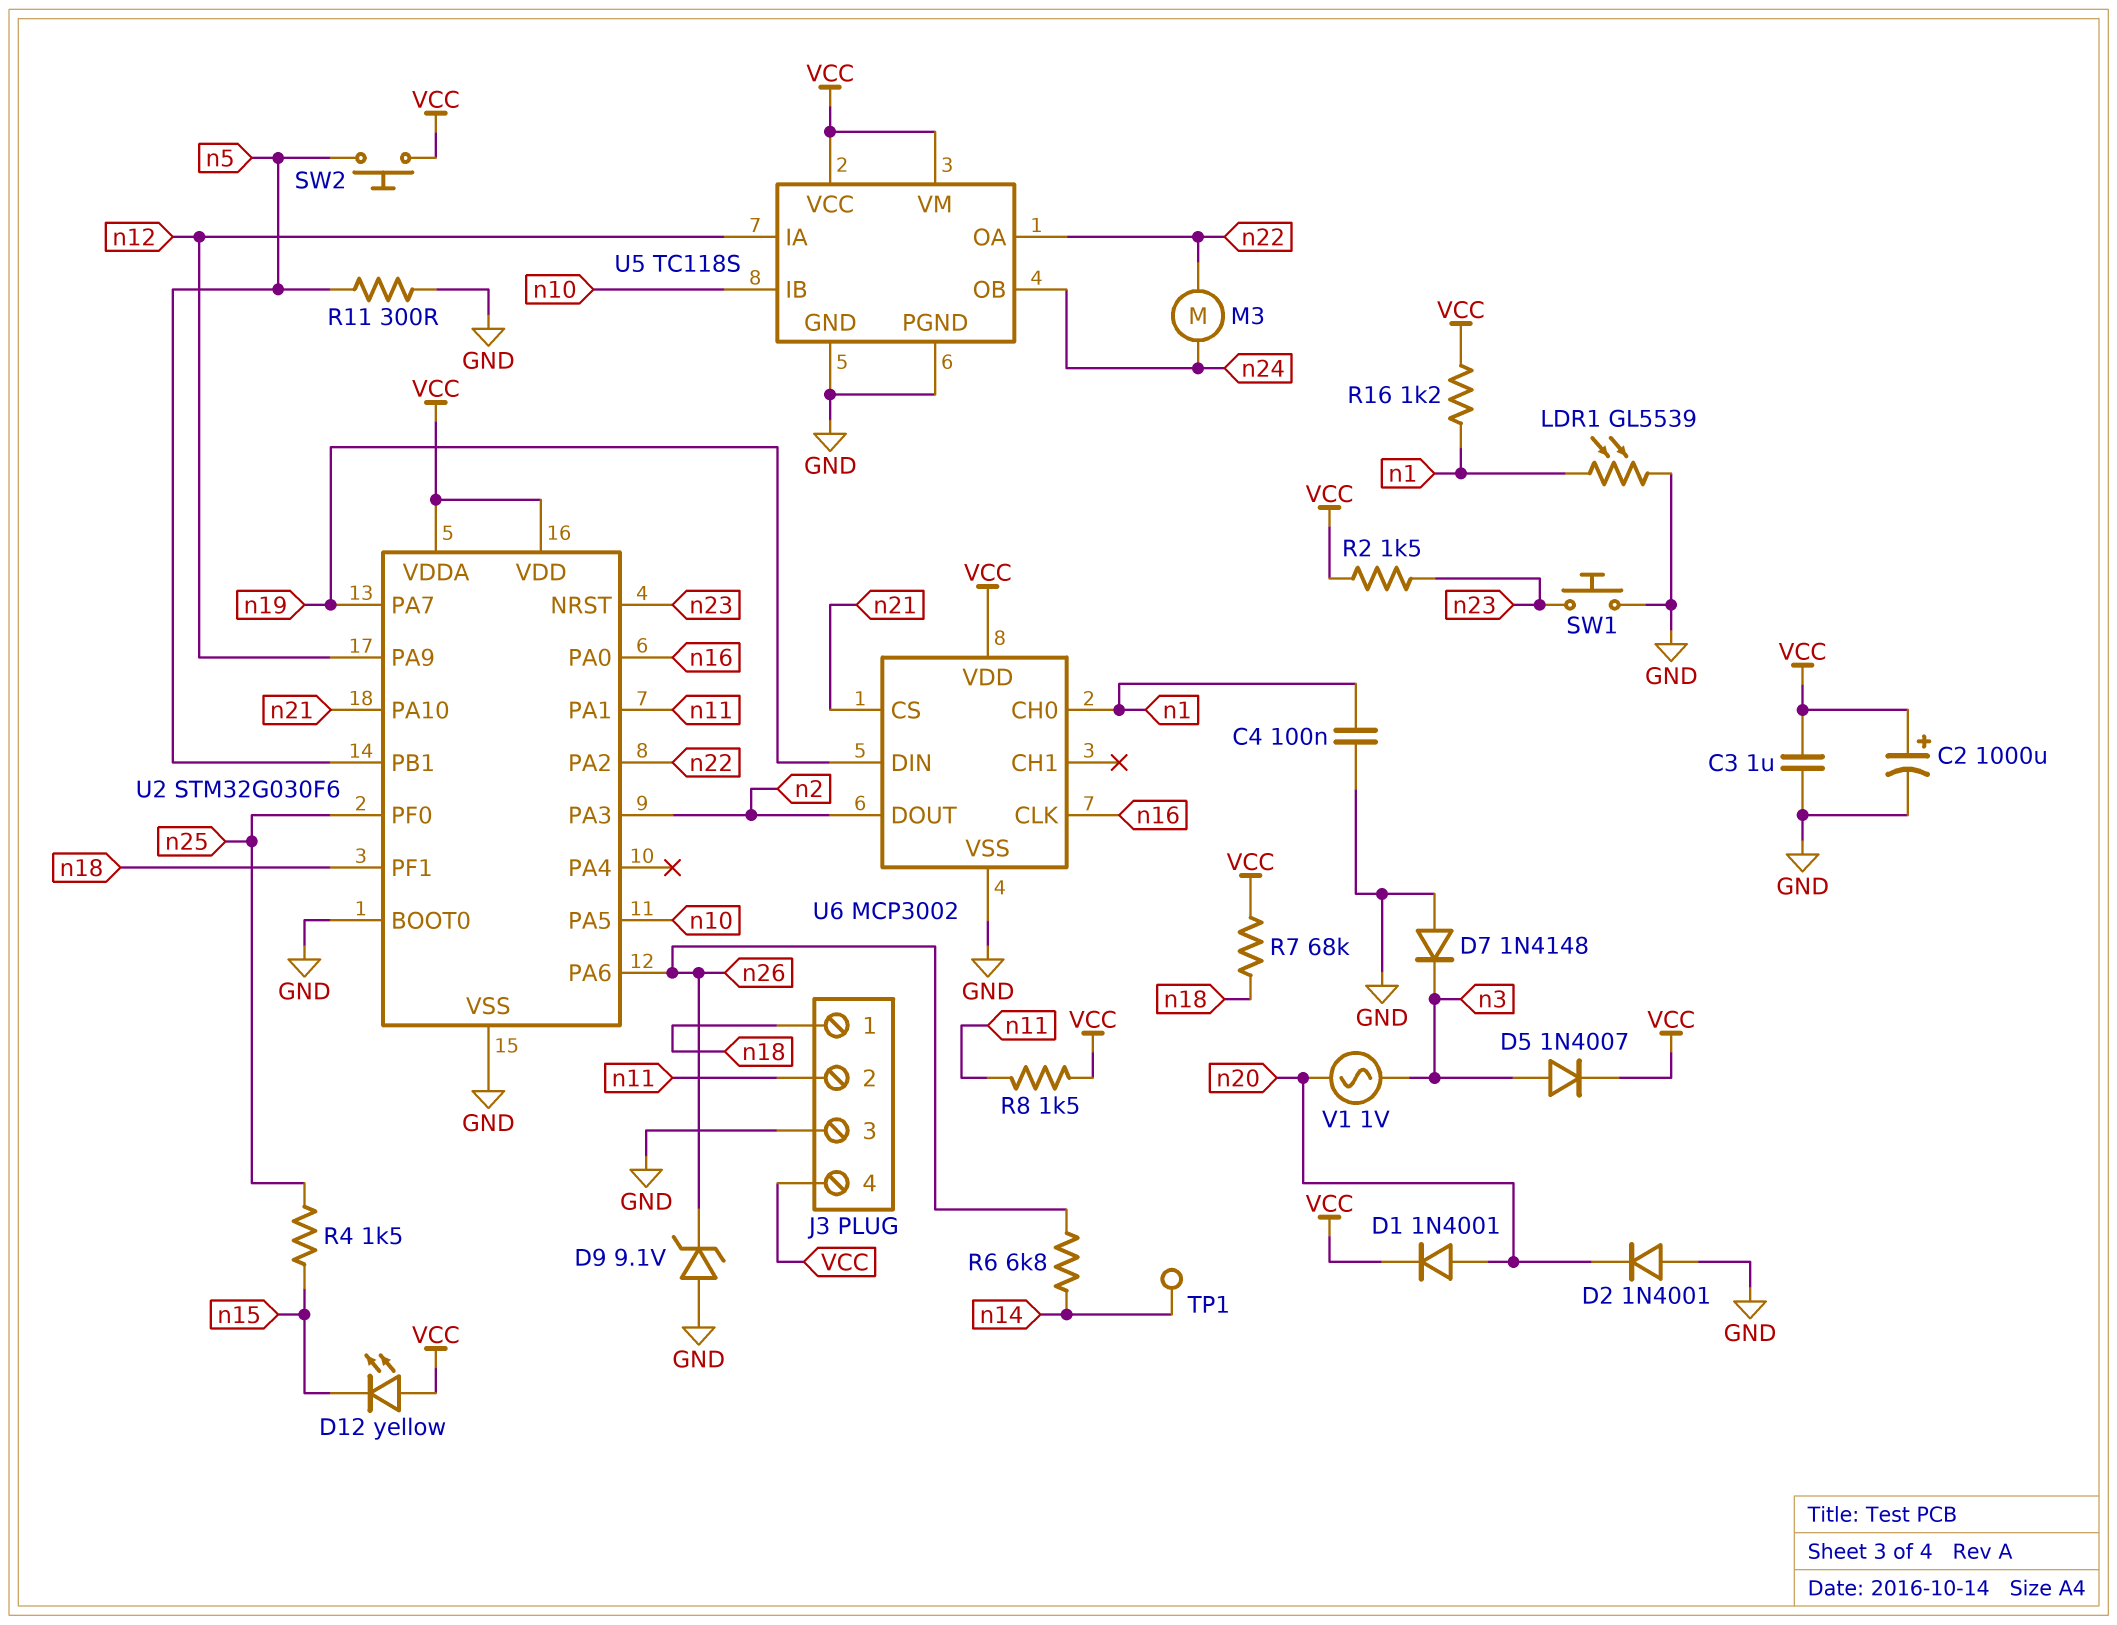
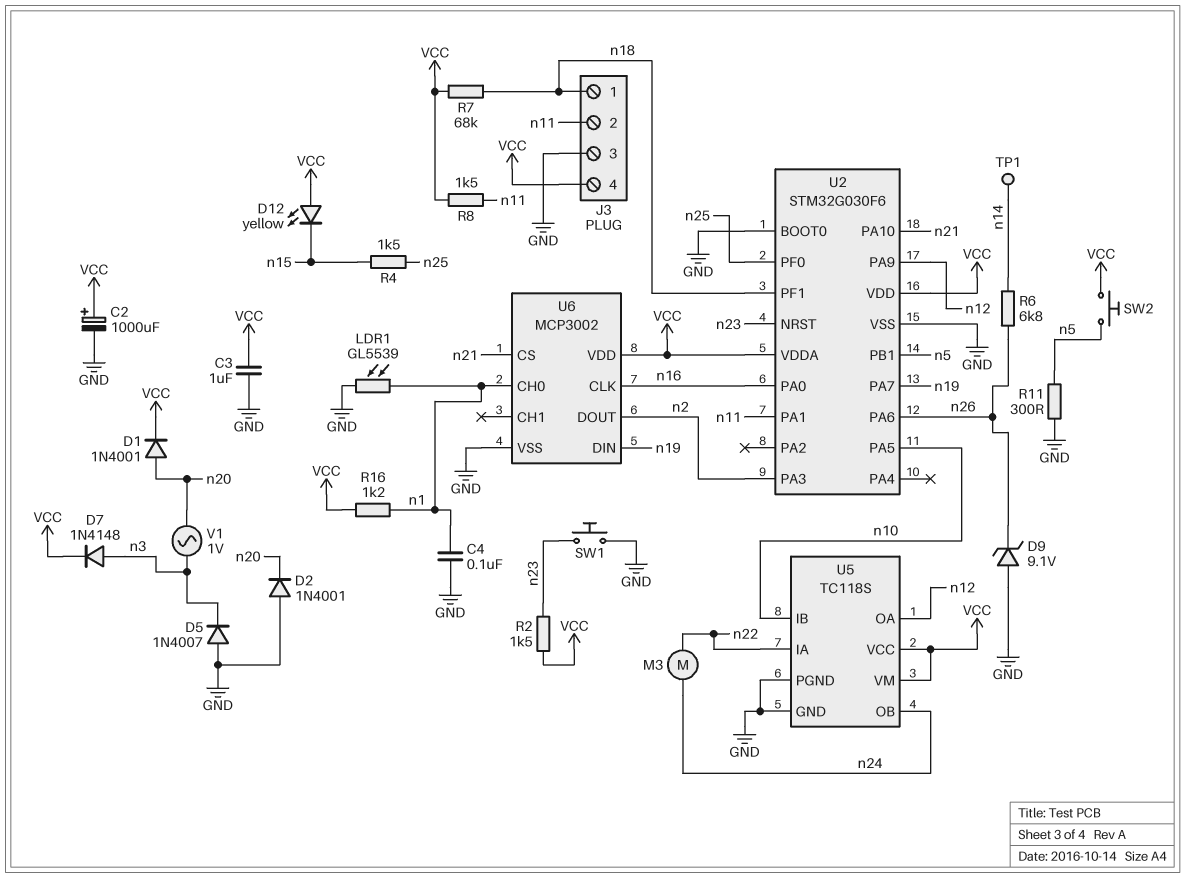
D5: diode 1N4007 (A n3, K VCC) -> diode 1N4007 (A GND, K n3)
D7: diode 1N4148 (A GND, K n3) -> diode 1N4148 (A n3, K VCC)
U2 pin PA2: n22 -> none
U5 pin IA: n12 -> n22
U5 pin OA: n22 -> n12

